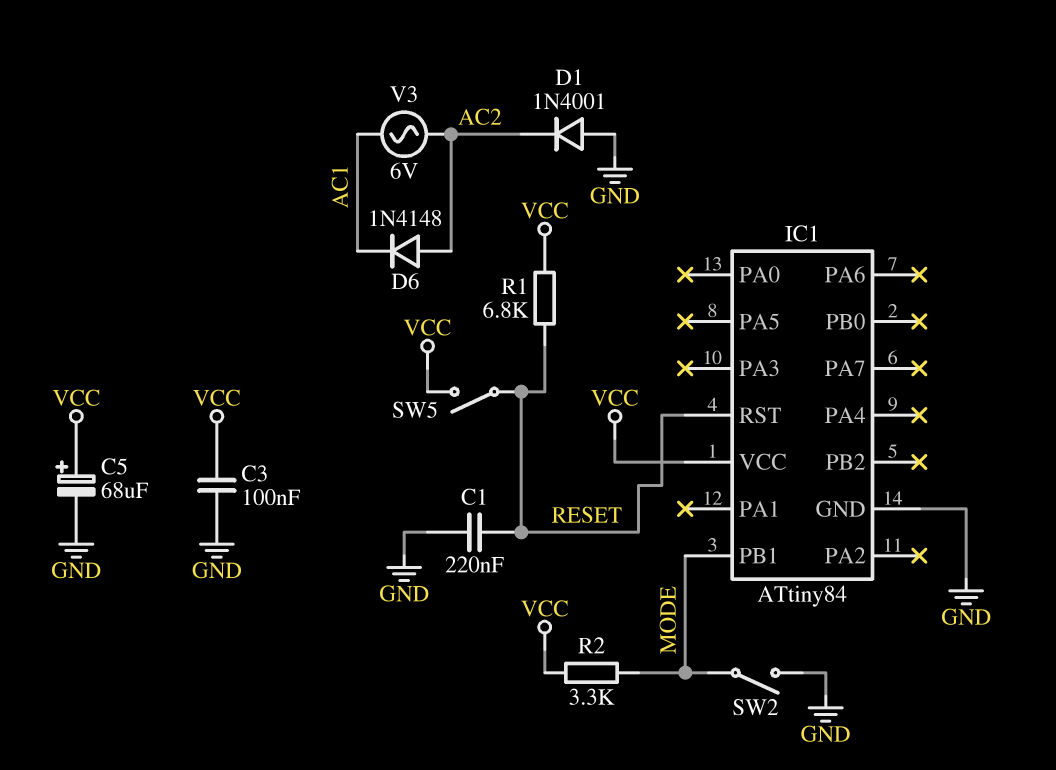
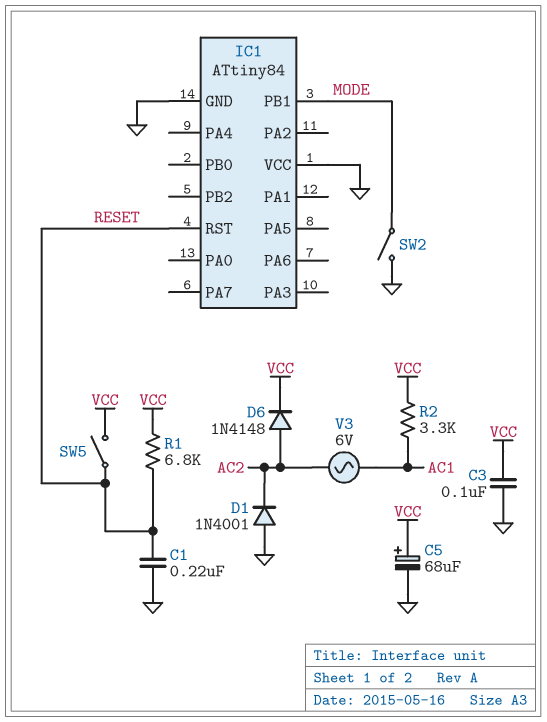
D6: diode 1N4148 (A AC2, K AC1) -> diode 1N4148 (A AC2, K VCC)
IC1 pin VCC: VCC -> GND
R2: 3.3k (MODE, VCC) -> 3.3k (AC1, VCC)

